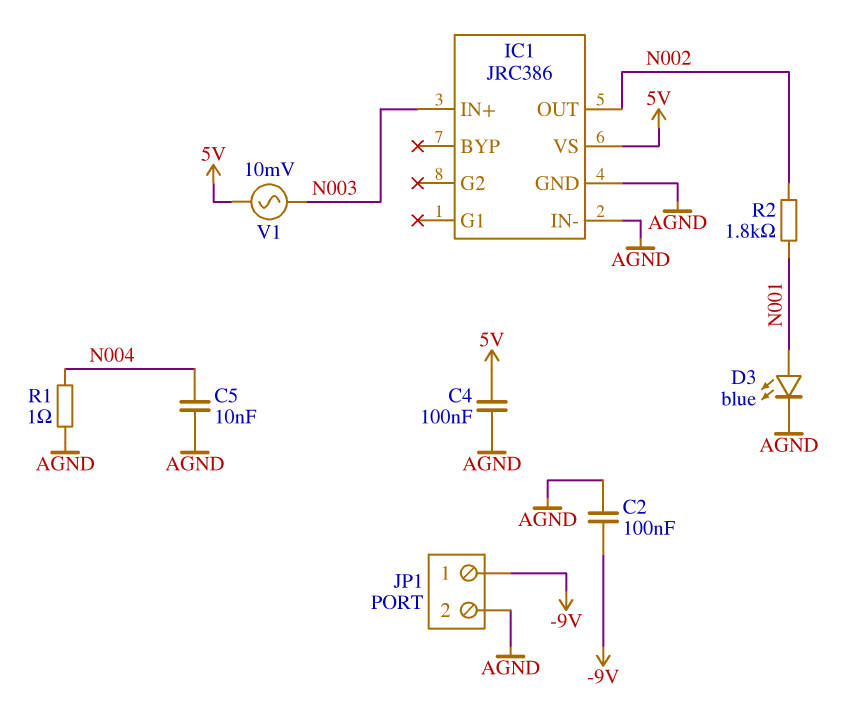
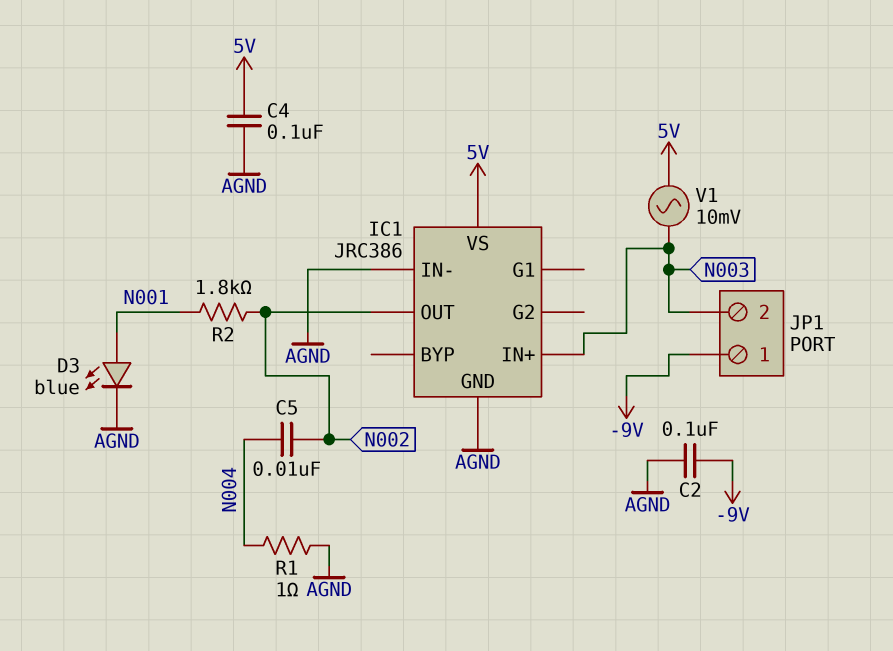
C5: 10nF (AGND, N004) -> 10nF (N002, N004)
JP1 pin 2: AGND -> N003

